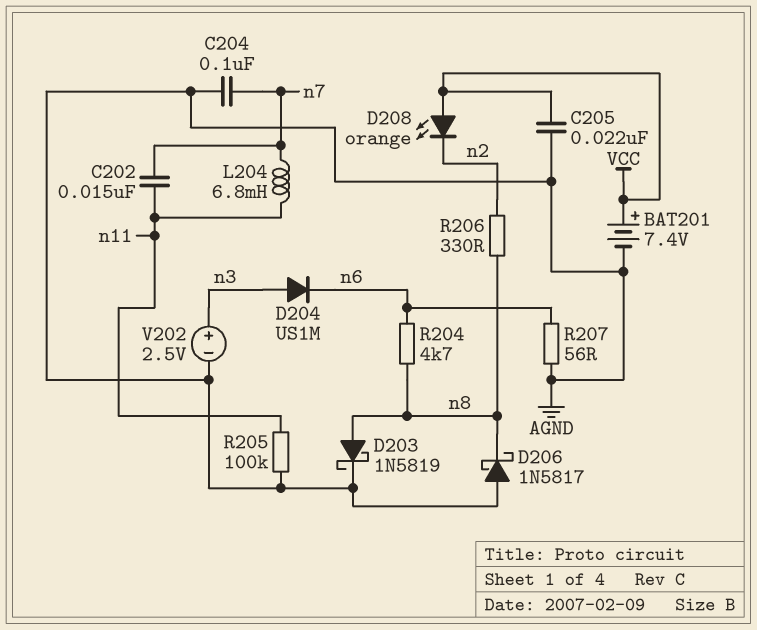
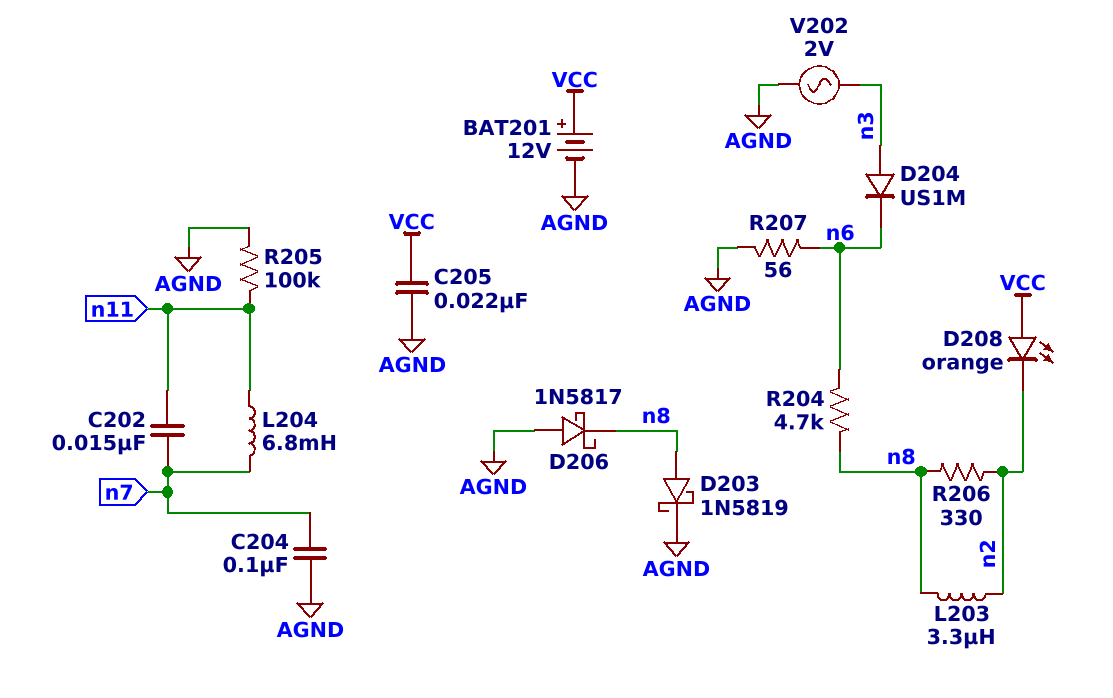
BAT201: 7.4V (plus VCC, minus AGND) -> 12V (plus VCC, minus AGND)
L203: none -> 3.3uH (n2, n8)
V202: 2.5V (plus n3, minus AGND) -> AC 2V (AGND, n3)

